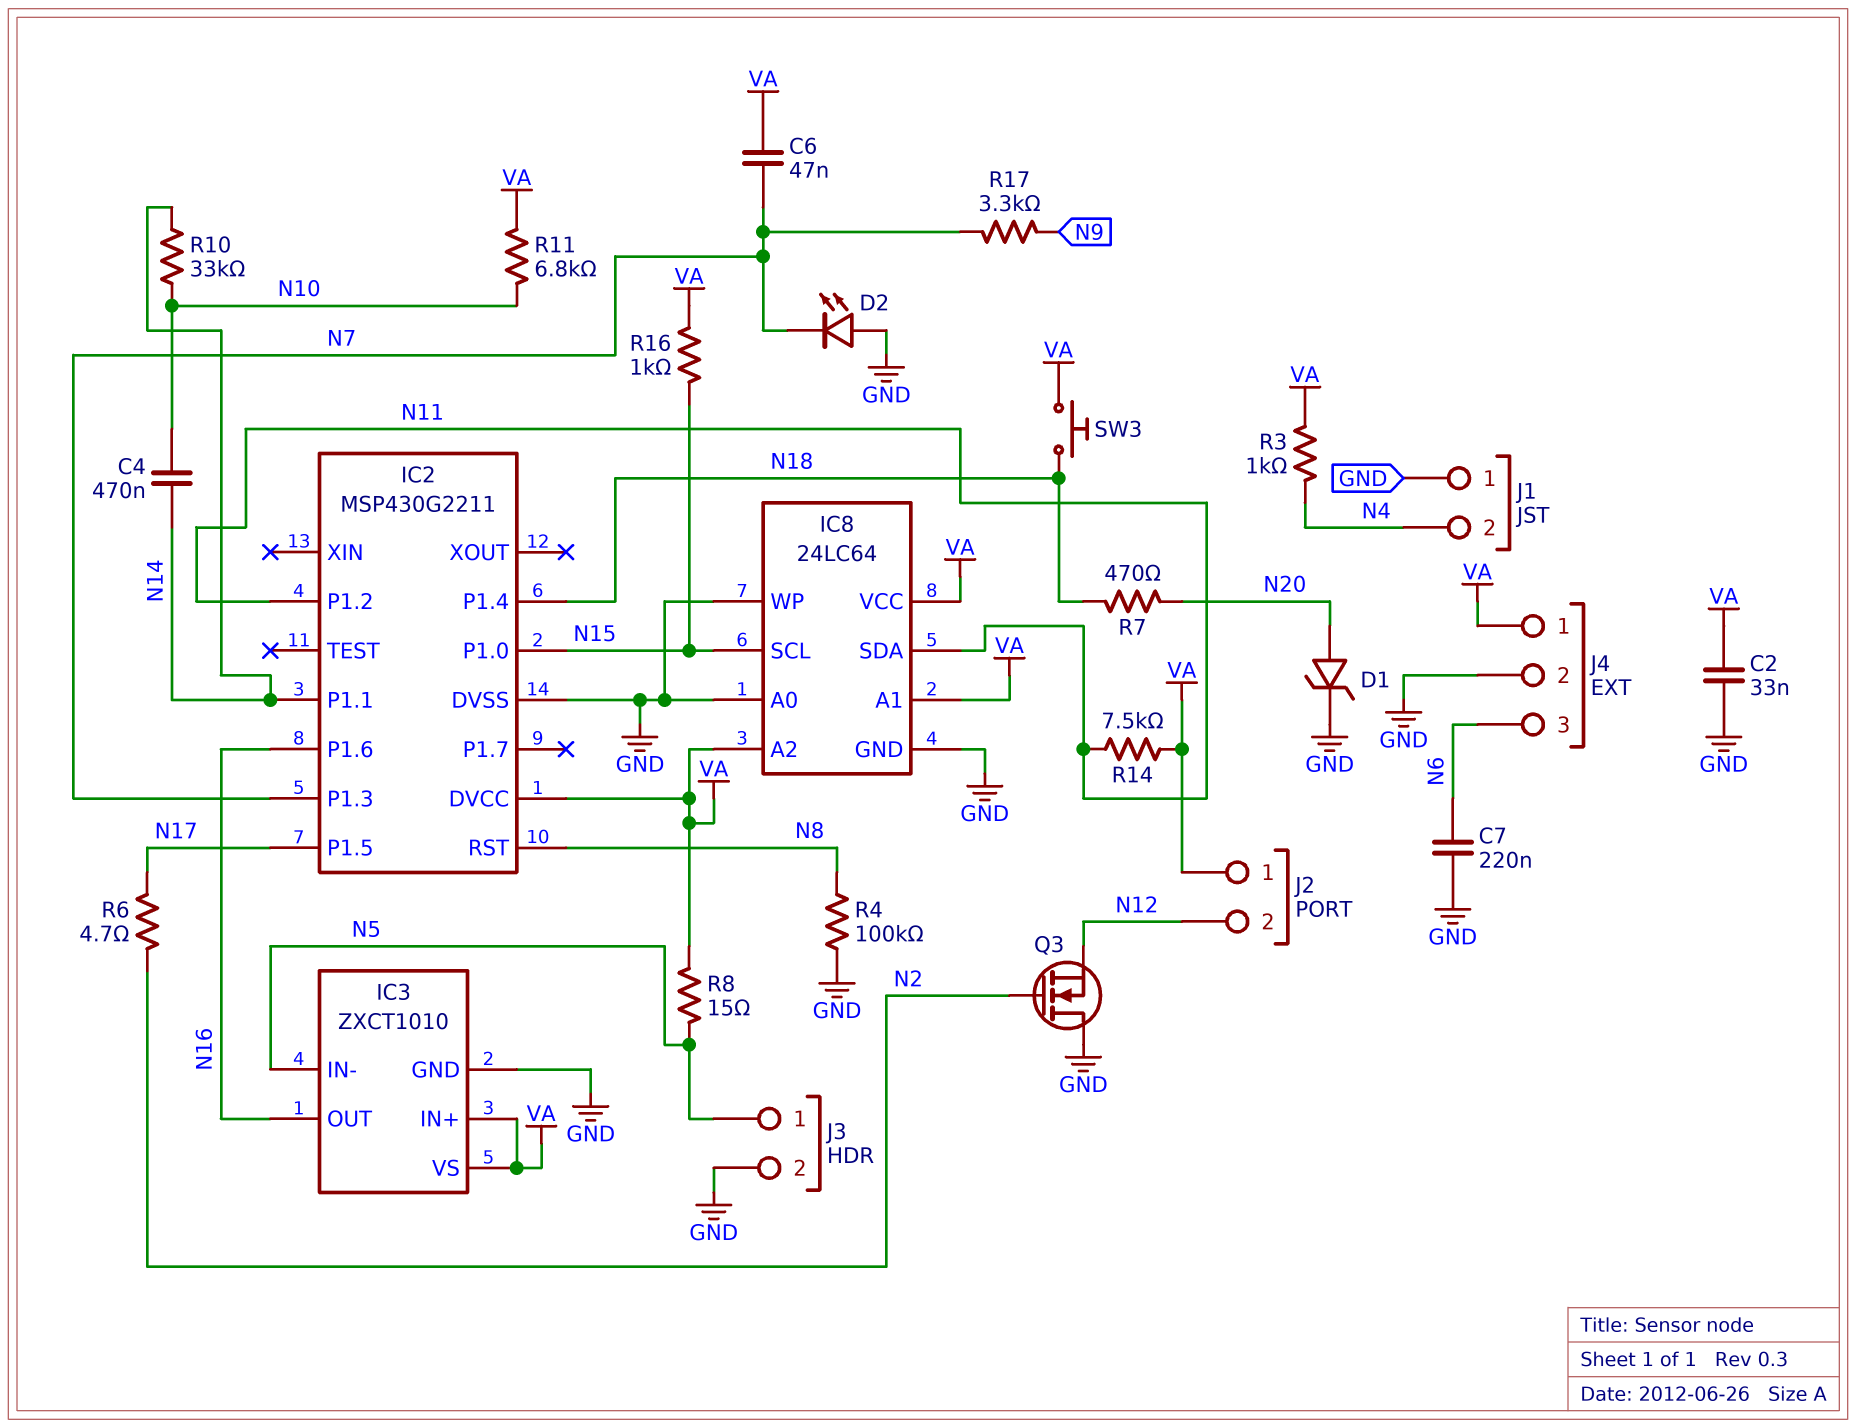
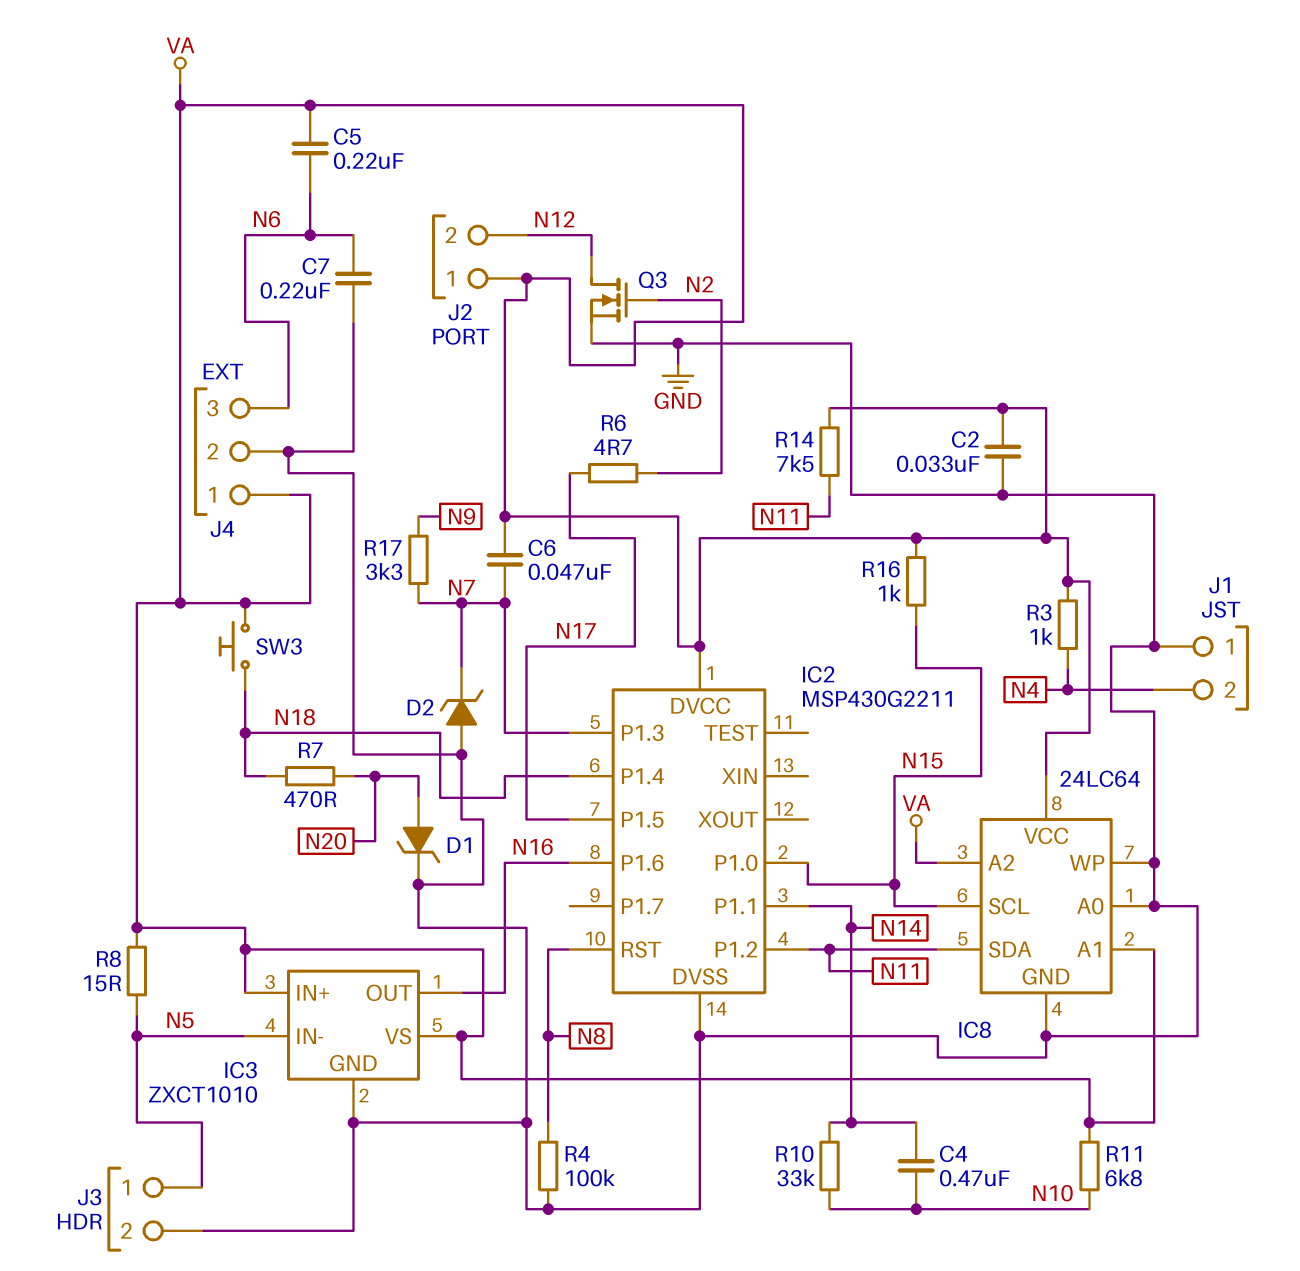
C5: none -> 220nF (N6, VA)
D2: LED (A GND, K N7) -> zener (A GND, K N7)
Q3: NMOS (G N2, D GND, S N12) -> NMOS (G N2, D N12, S GND)

